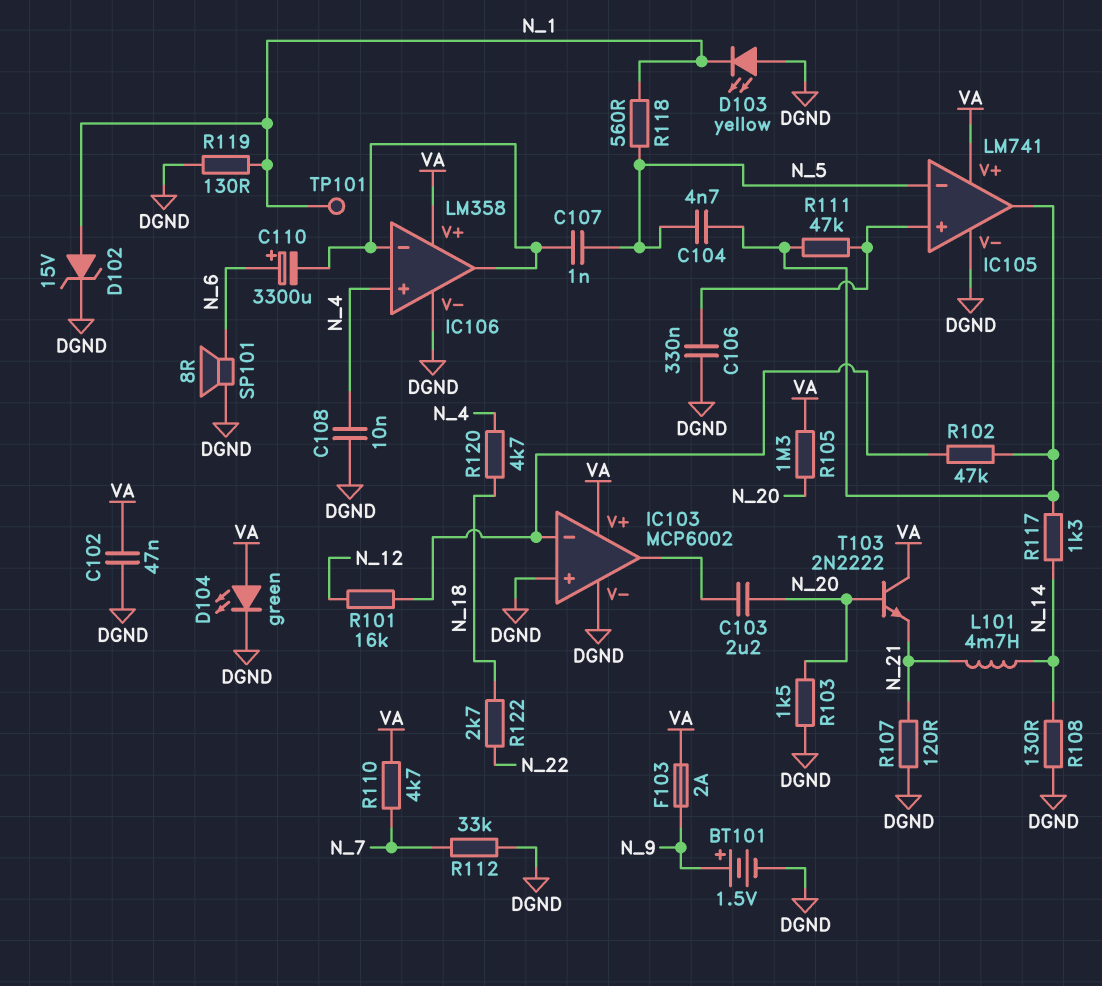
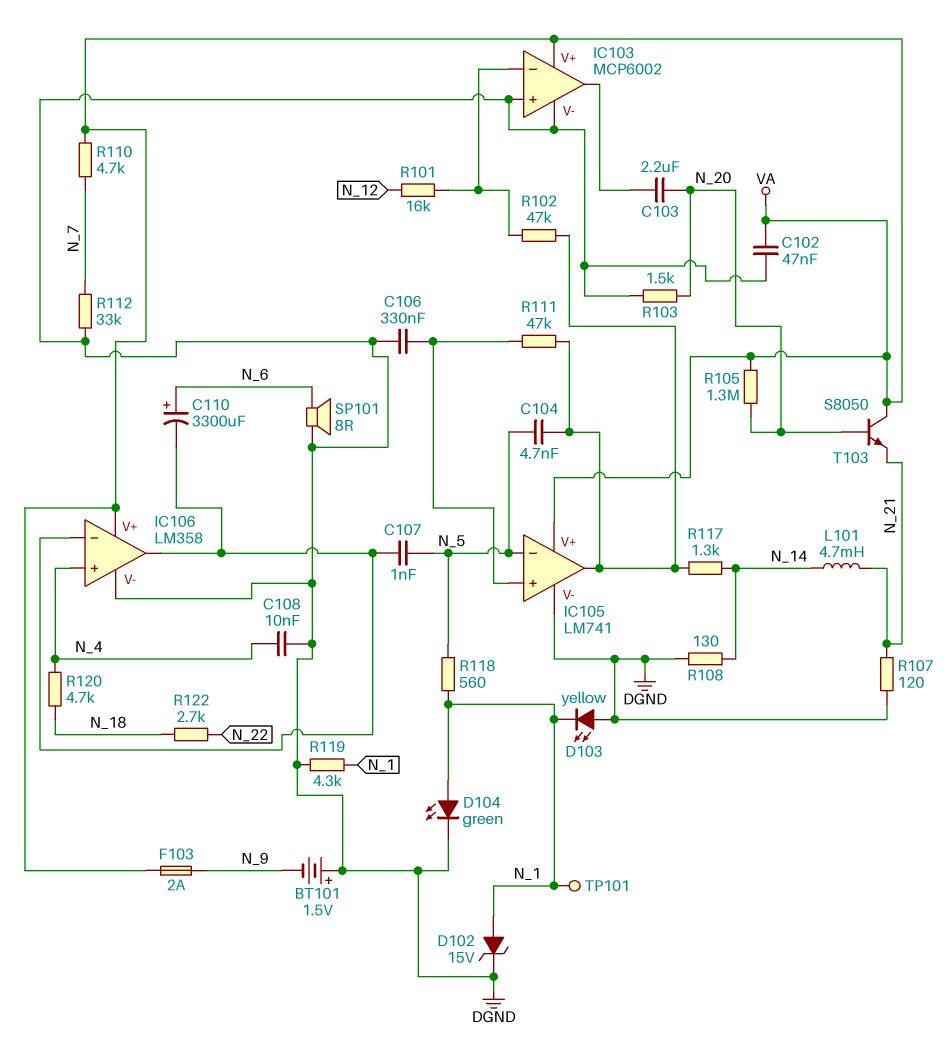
BT101: 1.5V (plus N_9, minus DGND) -> 1.5V (plus DGND, minus N_9)
D104: LED green (A VA, K DGND) -> LED green (A N_1, K DGND)
R119: 130 (DGND, N_1) -> 4.3k (DGND, N_1)
T103: NPN 2N2222 (B N_20, C VA, E N_21) -> NPN S8050 (B N_20, C VA, E N_21)

